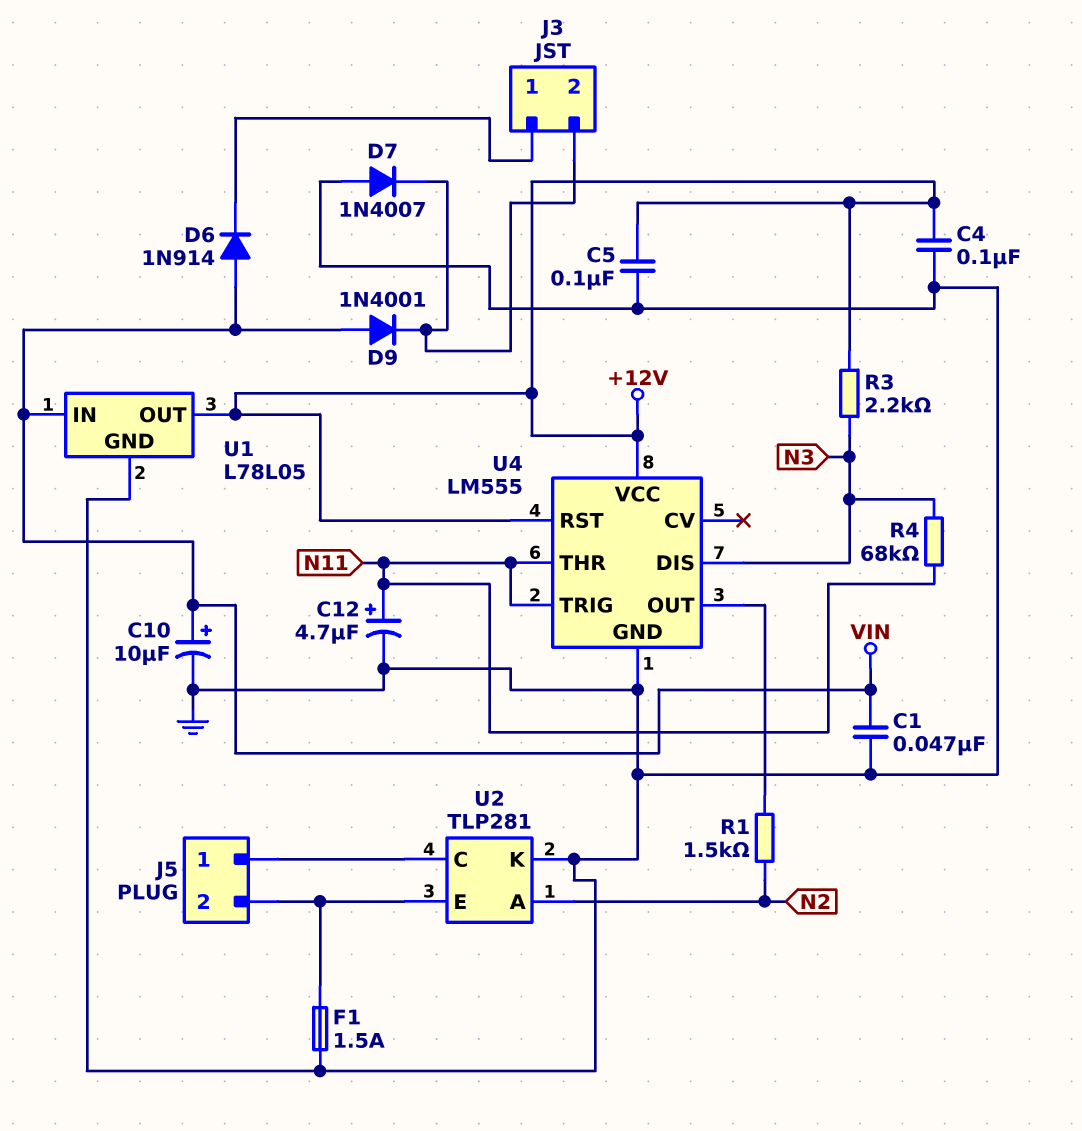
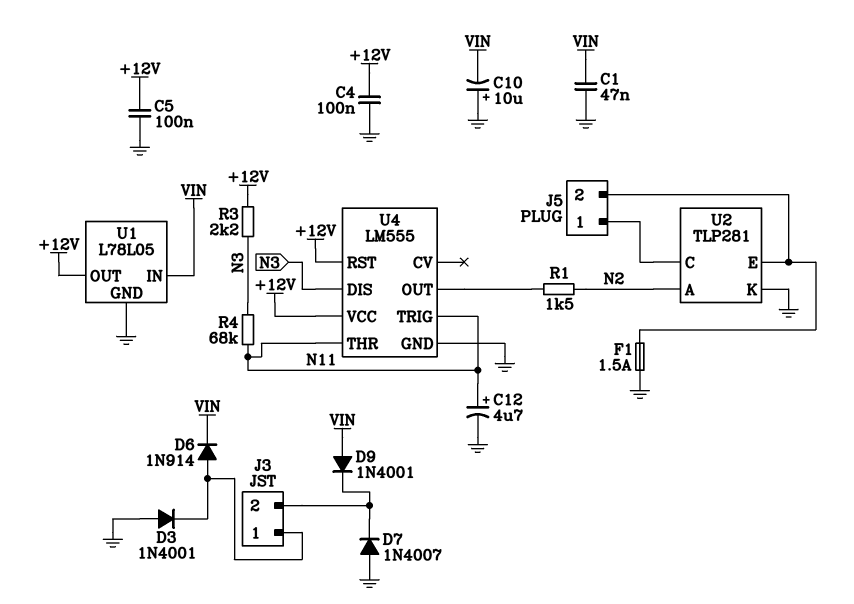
C10: 10uF (plus VIN, minus GND) -> 10uF (plus GND, minus VIN)
D3: none -> diode 1N4001 (A GND, K J3/1)
D6: diode 1N914 (A VIN, K J3/1) -> diode 1N914 (A J3/1, K VIN)

